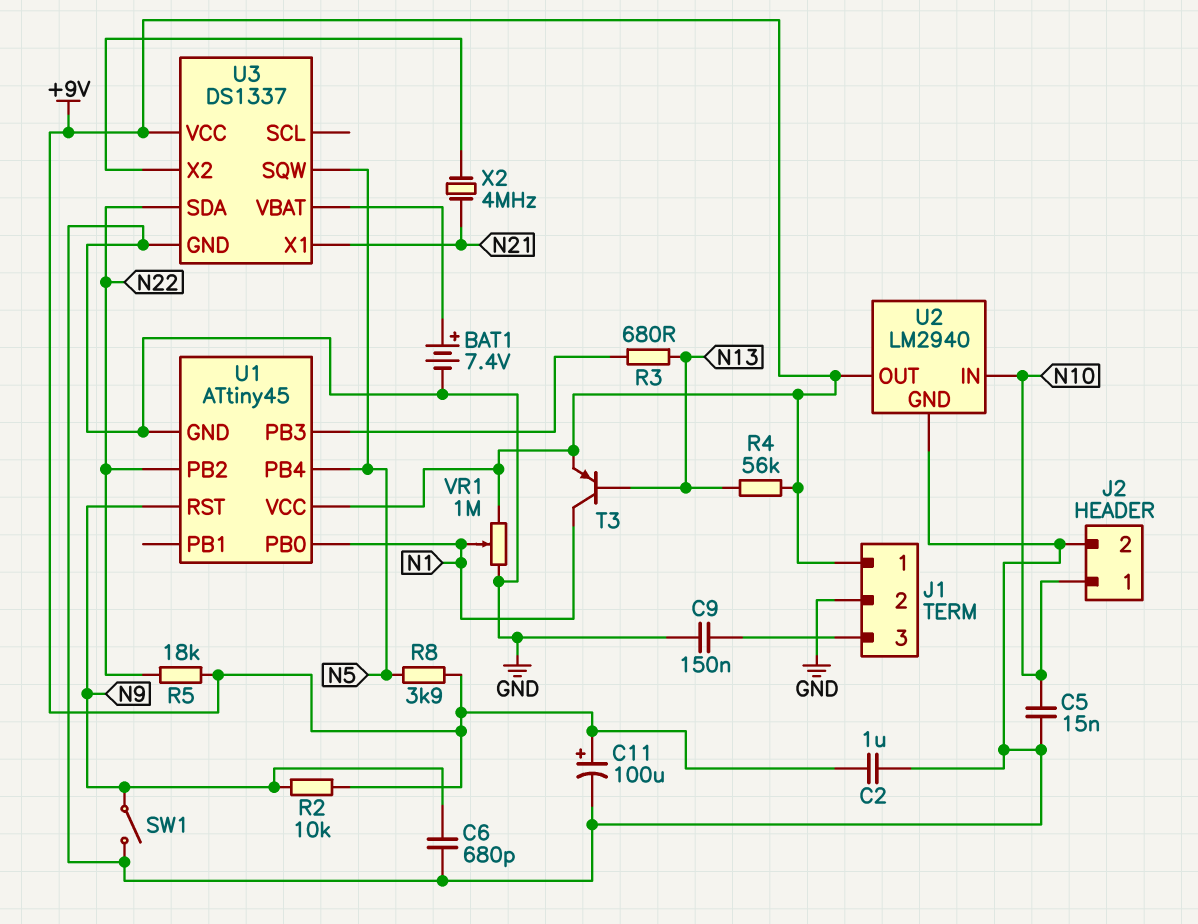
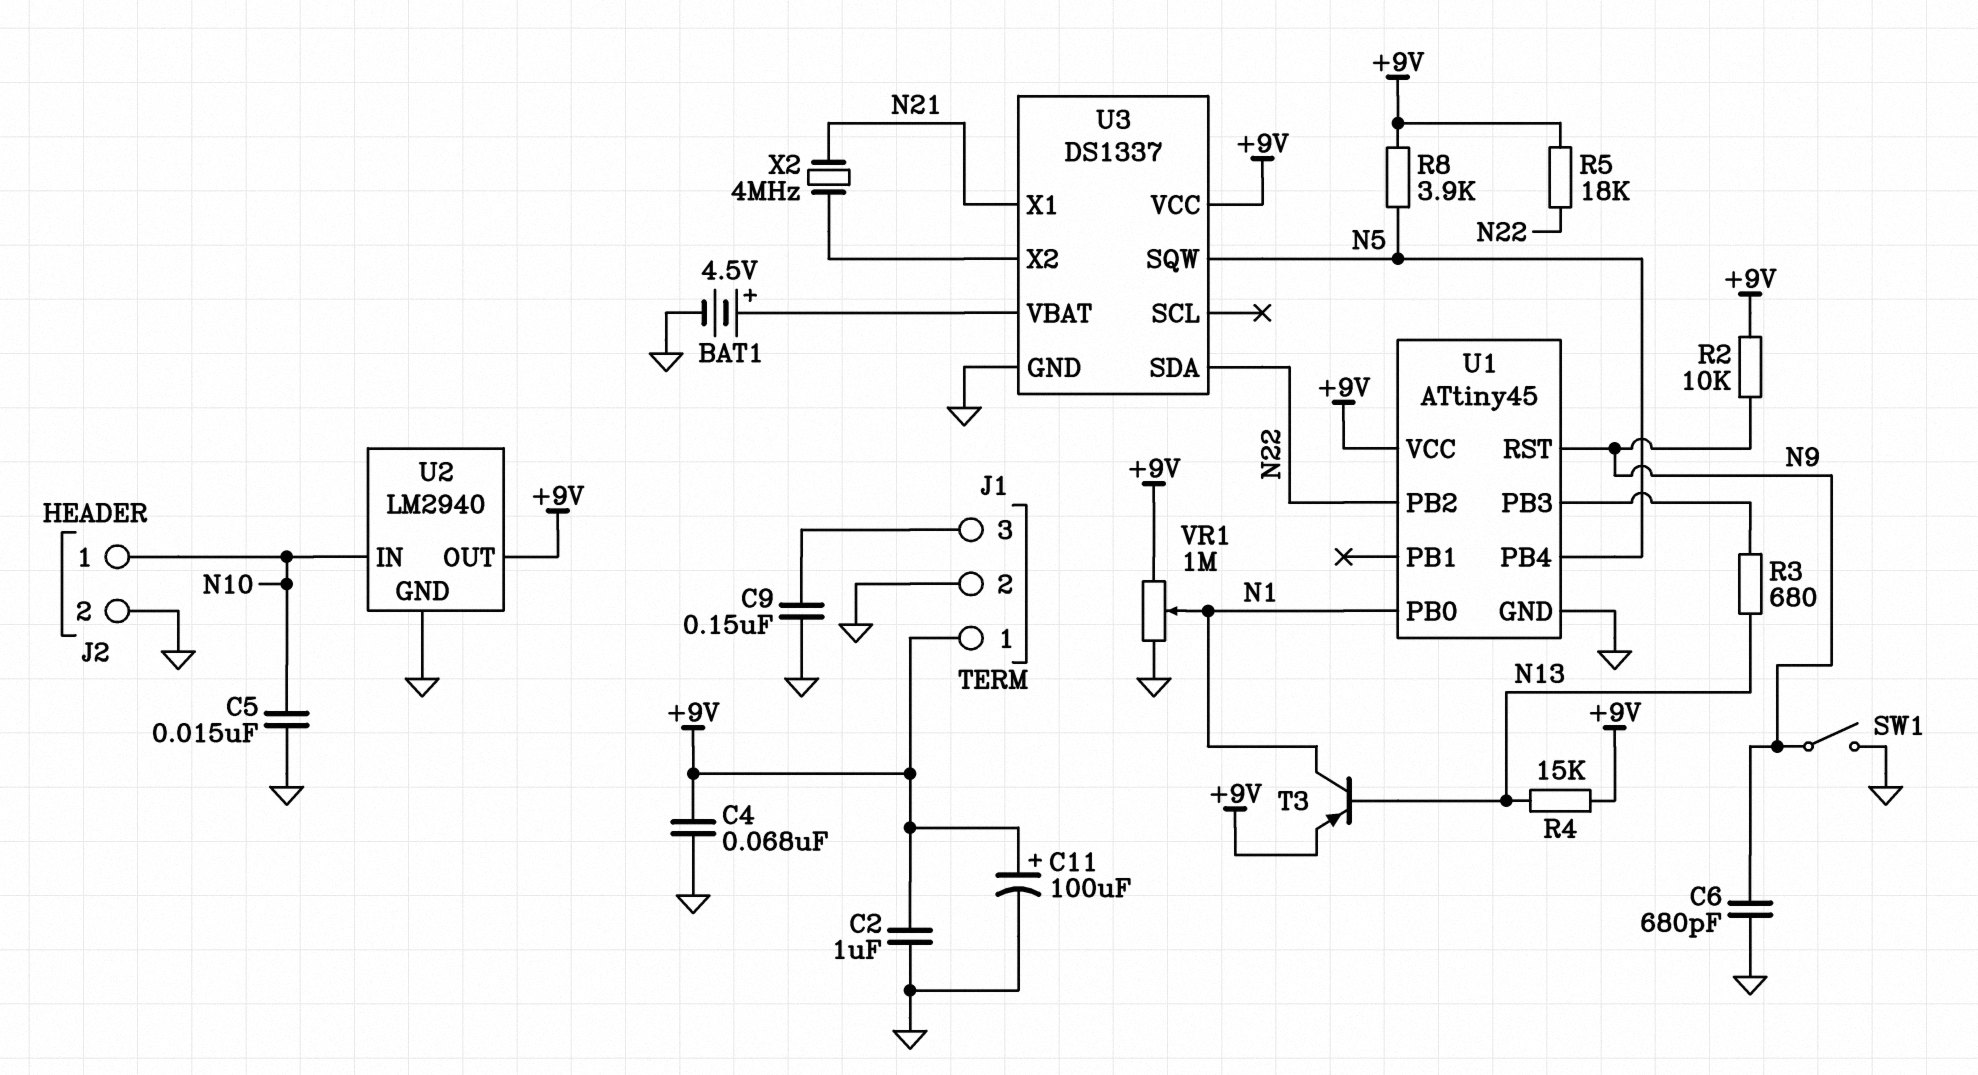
BAT1: 7.4V (plus U3/VBAT, minus GND) -> 4.5V (plus U3/VBAT, minus GND)
C4: none -> 68nF (+9V, GND)
R4: 56k (+9V, N13) -> 15k (+9V, N13)

